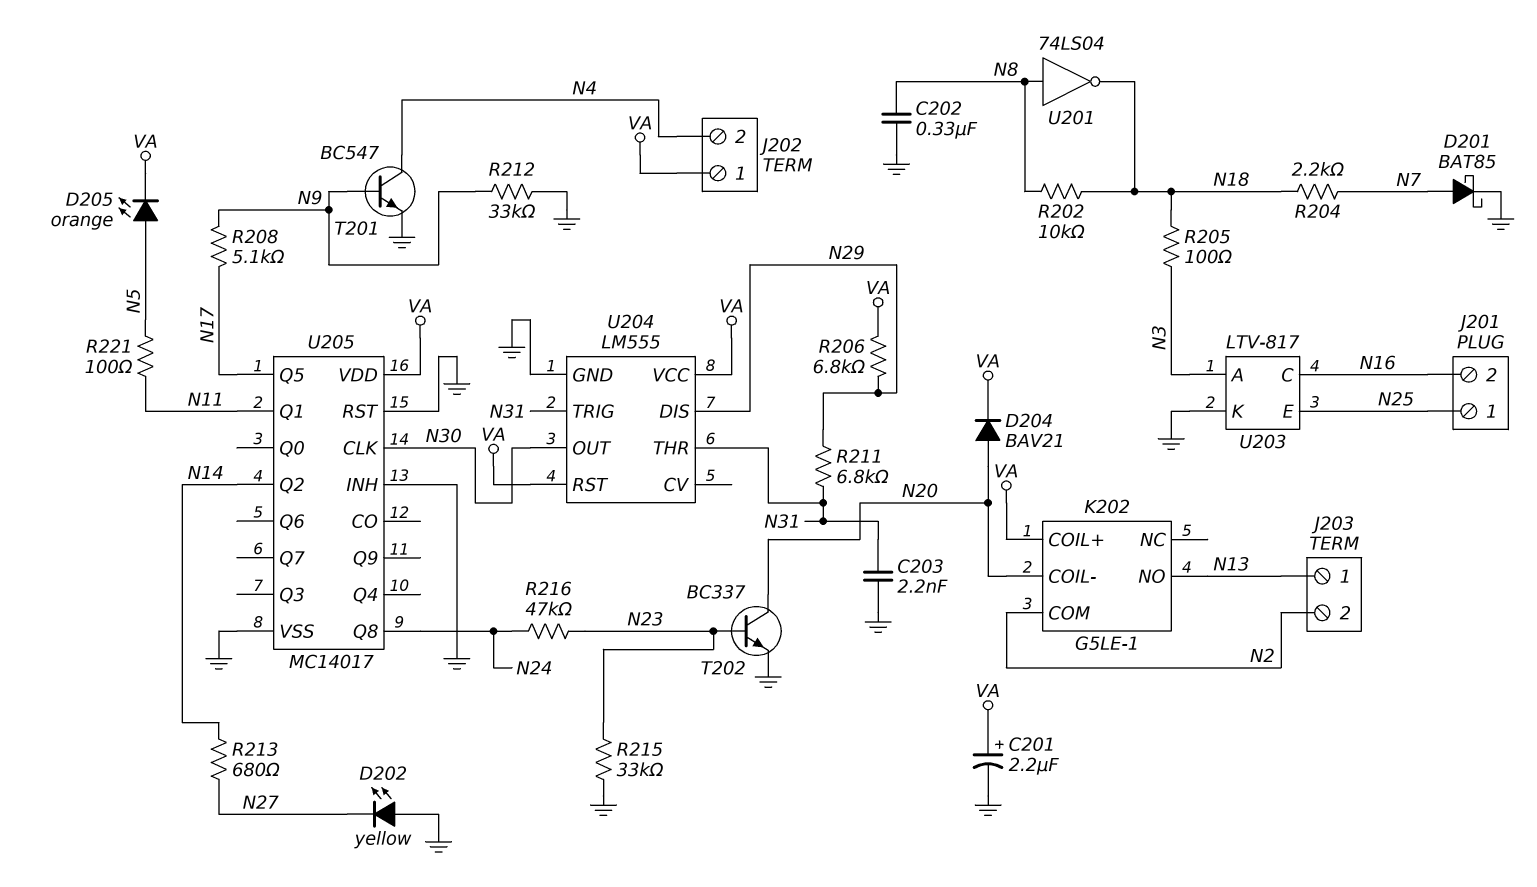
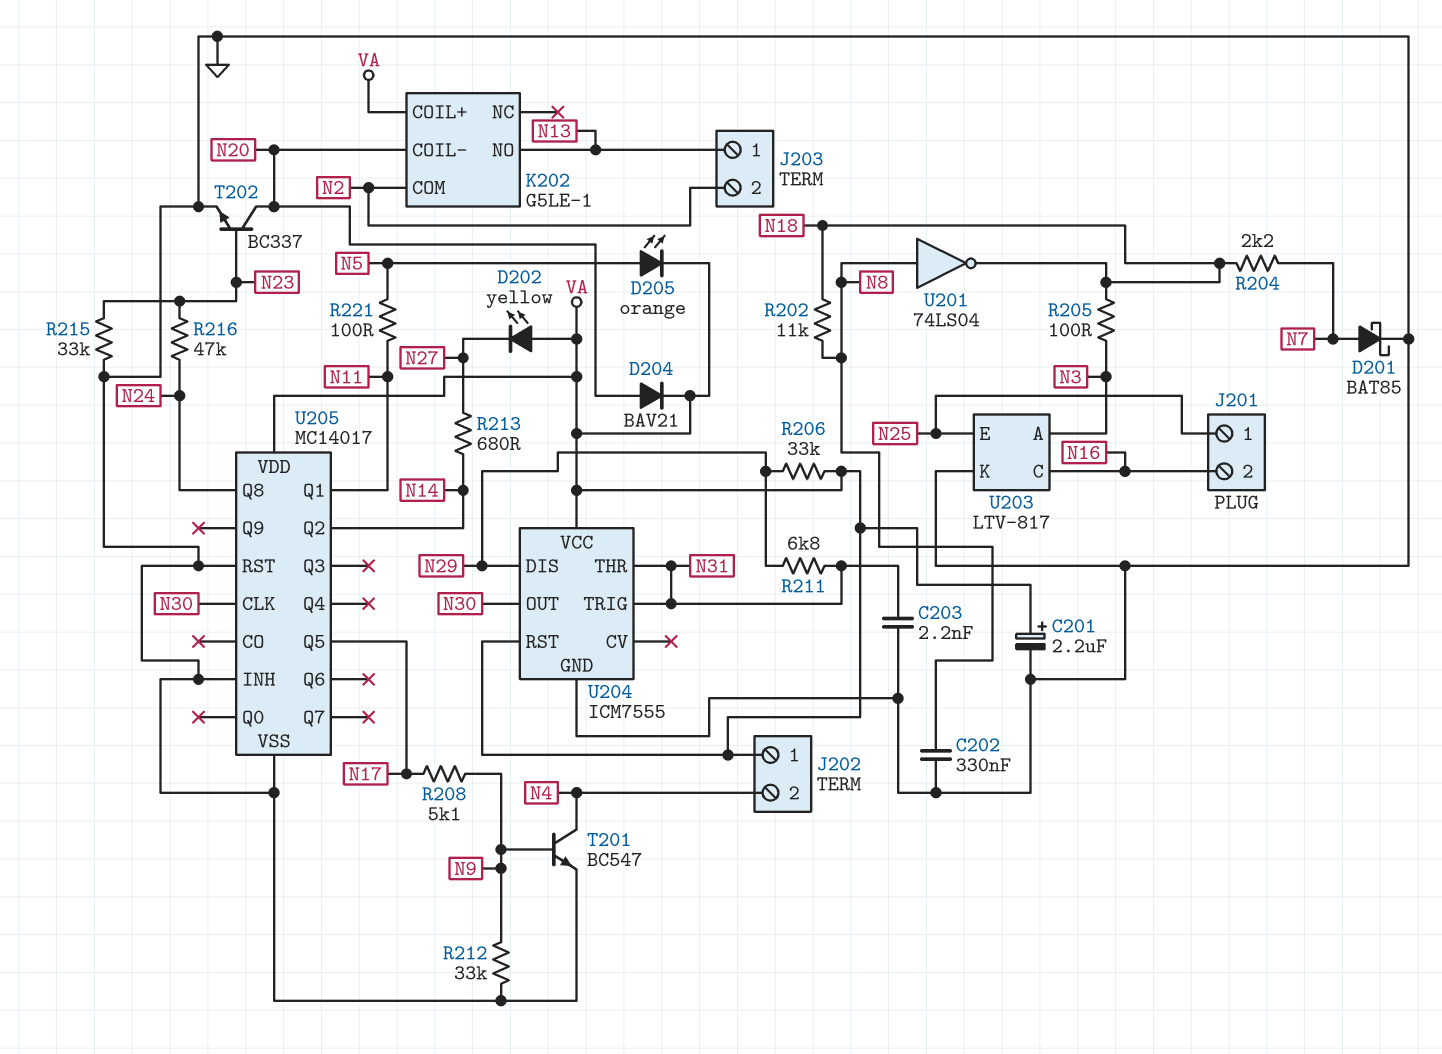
D202: LED yellow (A GND, K N27) -> LED yellow (A VA, K N27)
R202: 10k (N8, N18) -> 11k (N8, N18)
R206: 6.8k (N29, VA) -> 33k (N29, VA)
U204: LM555 -> ICM7555

